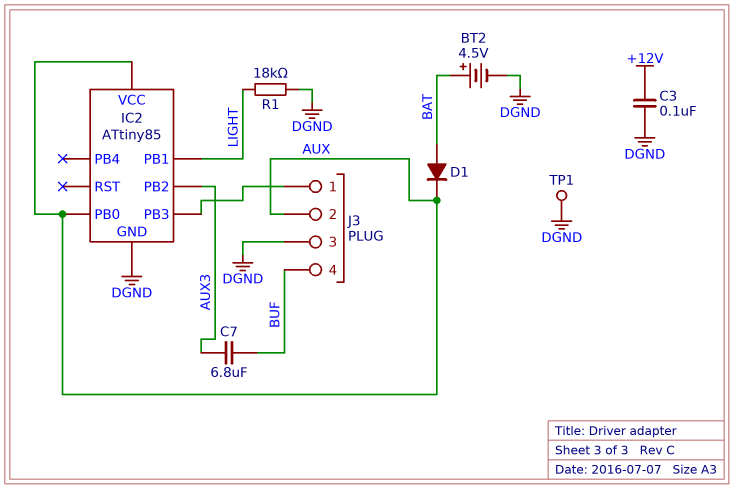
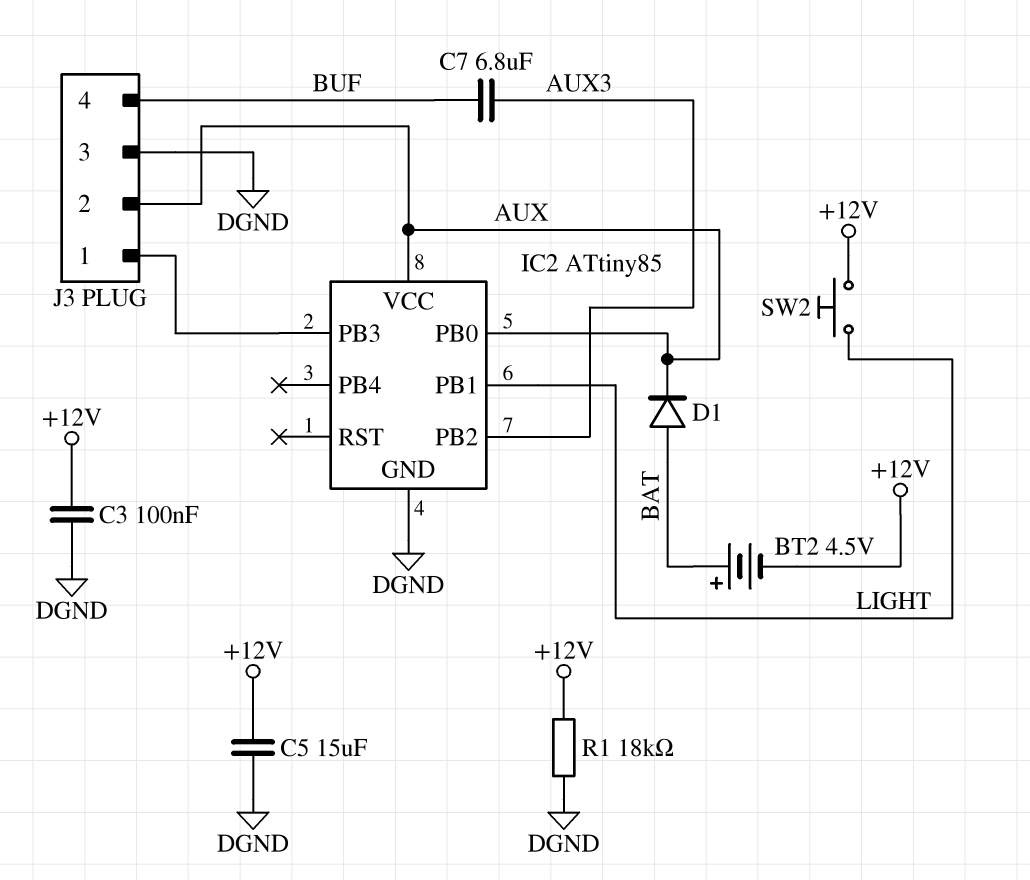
BT2: 4.5V (plus BAT, minus DGND) -> 4.5V (plus BAT, minus +12V)
C5: none -> 15uF (+12V, DGND)
R1: 18k (DGND, LIGHT) -> 18k (+12V, DGND)
SW2: none -> button (+12V, LIGHT)
TP1: test point (DGND) -> none

